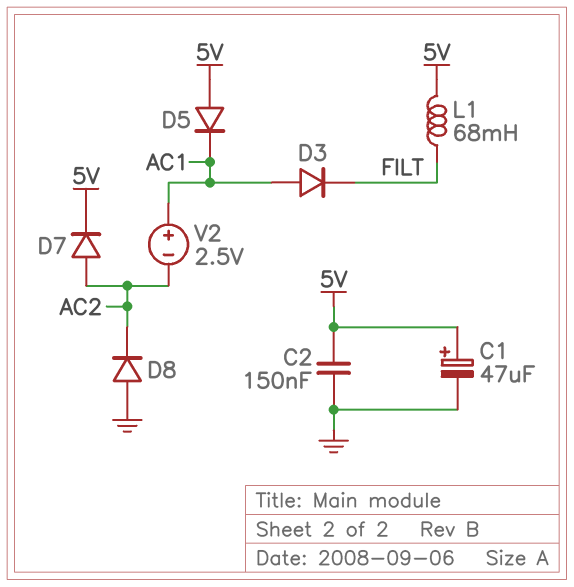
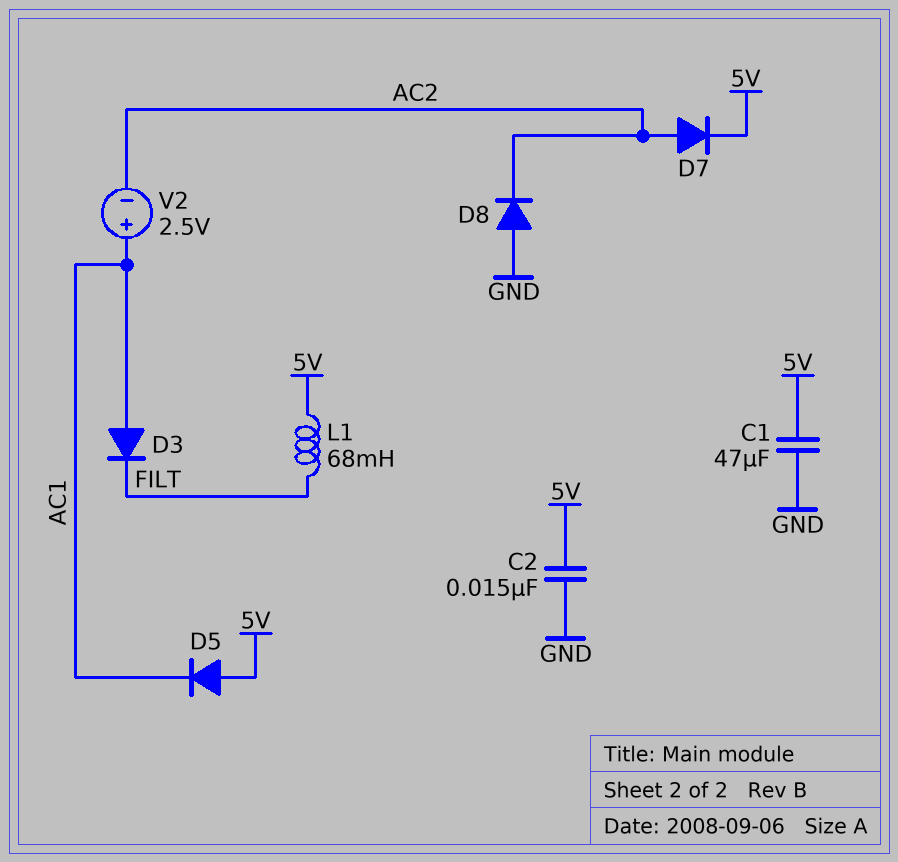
C1: 47uF (plus 5V, minus GND) -> 47uF (5V, GND)
C2: 150nF (5V, GND) -> 15nF (5V, GND)

